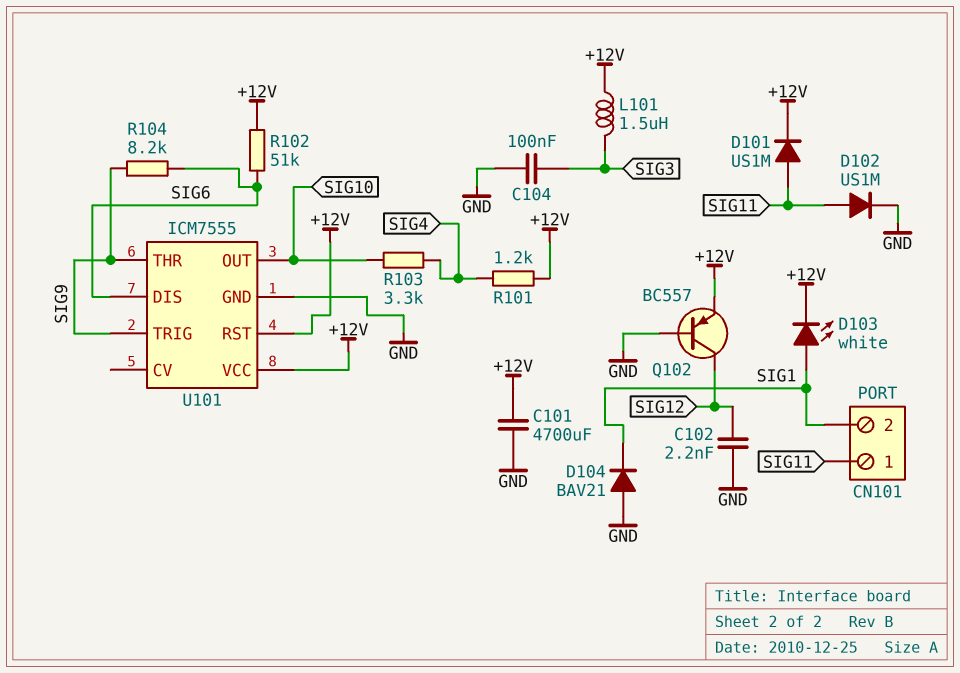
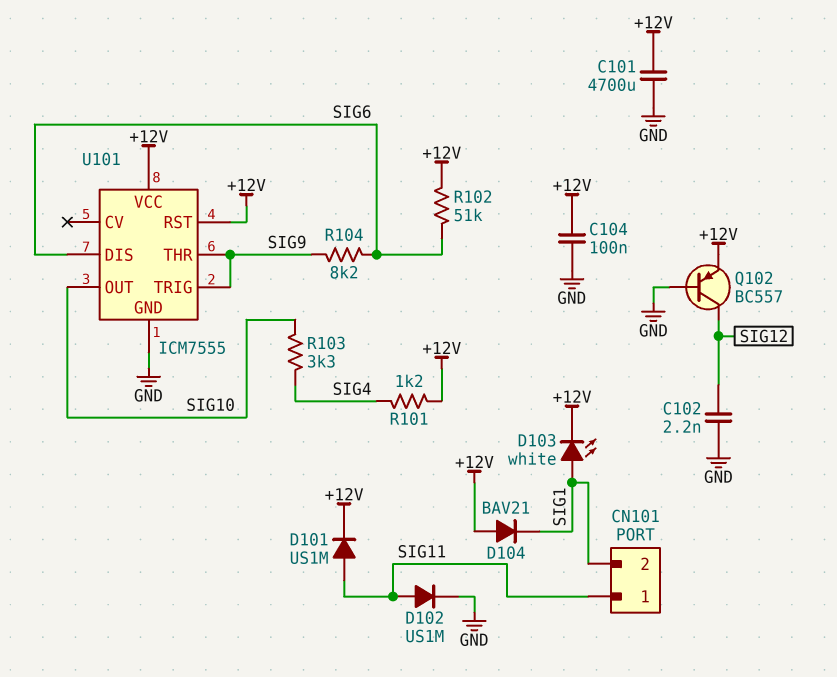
C104: 100nF (GND, SIG3) -> 100nF (+12V, GND)
D104: diode BAV21 (A GND, K SIG1) -> diode BAV21 (A +12V, K SIG1)
L101: 1.5uH (+12V, SIG3) -> none

